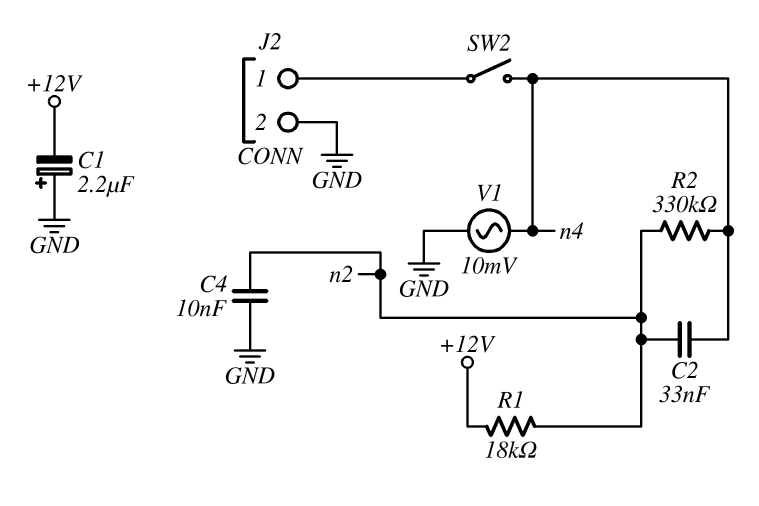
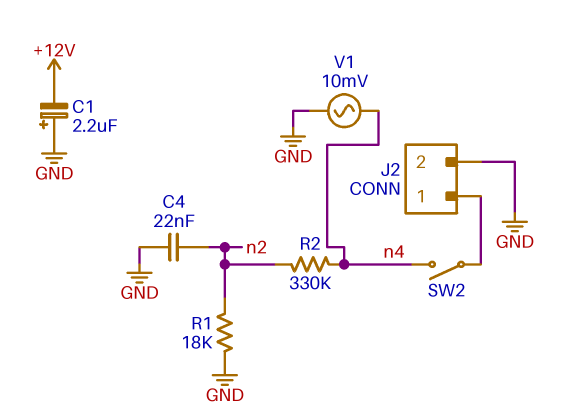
C2: 33nF (n2, n4) -> none
C4: 10nF (GND, n2) -> 22nF (GND, n2)
R1: 18k (+12V, n2) -> 18k (GND, n2)

